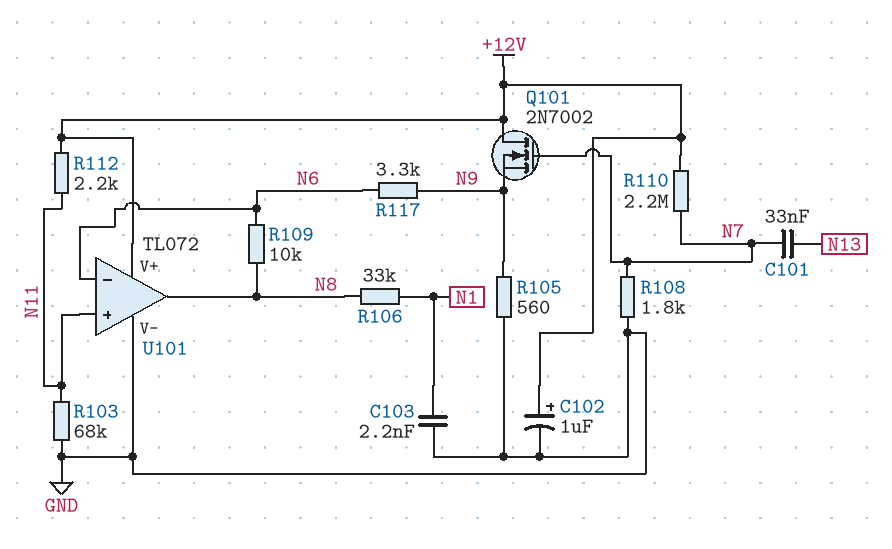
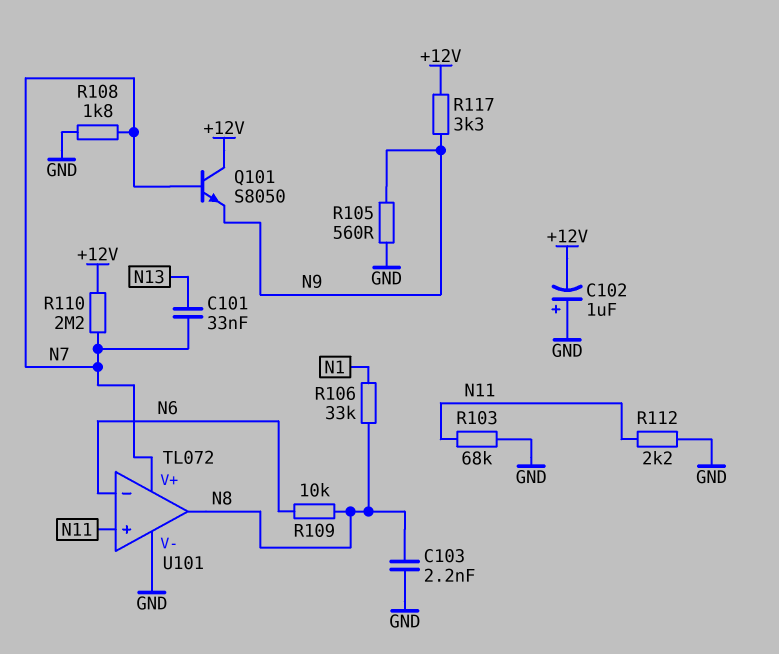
C102: 1uF (plus +12V, minus GND) -> 1uF (plus GND, minus +12V)
C103: 2.2nF (GND, N1) -> 2.2nF (GND, N8)
Q101: NMOS 2N7002 (G N7, D +12V, S N9) -> NPN S8050 (B N7, C +12V, E N9)
R112: 2.2k (+12V, N11) -> 2.2k (GND, N11)
R117: 3.3k (N6, N9) -> 3.3k (+12V, N9)
U101 pin V+: +12V -> N7

